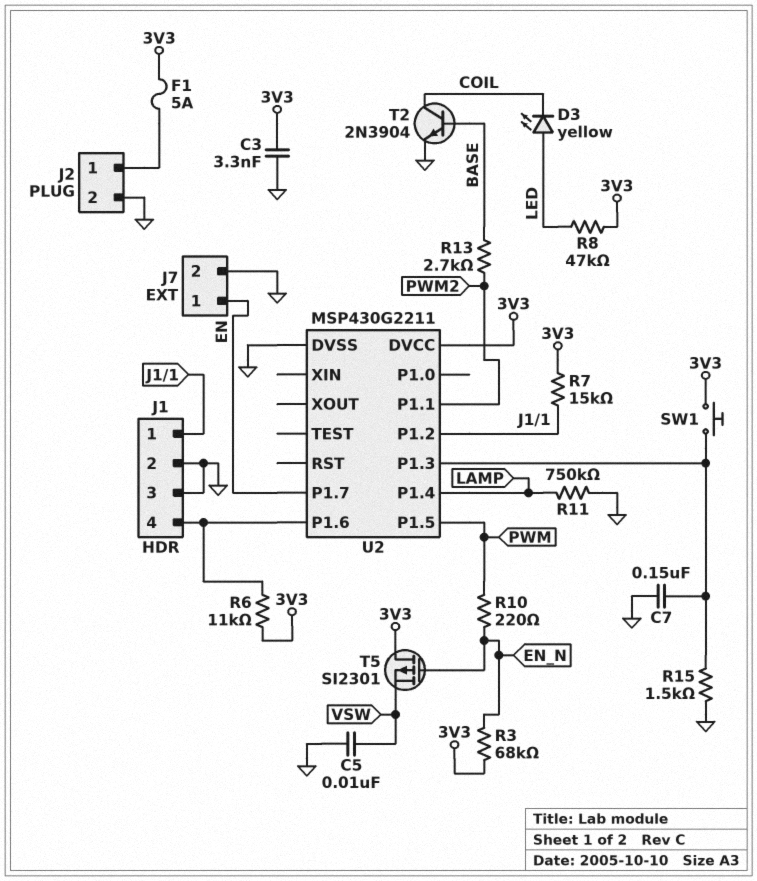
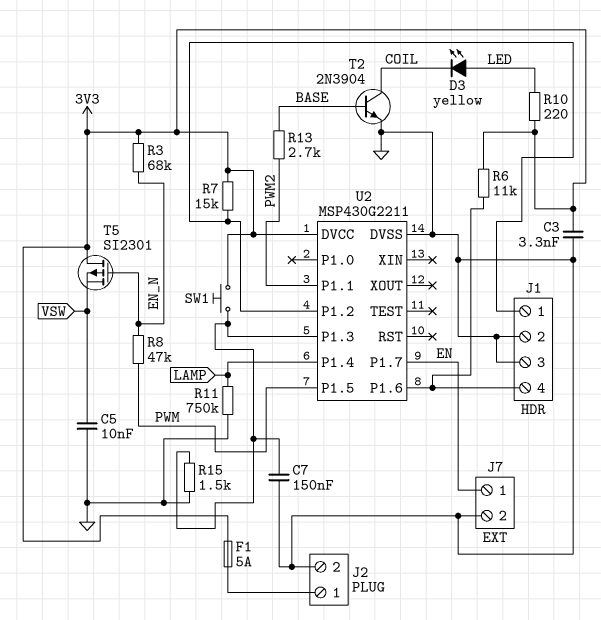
R8: 47k (3V3, LED) -> 47k (EN_N, PWM)
R10: 220 (EN_N, PWM) -> 220 (3V3, LED)

